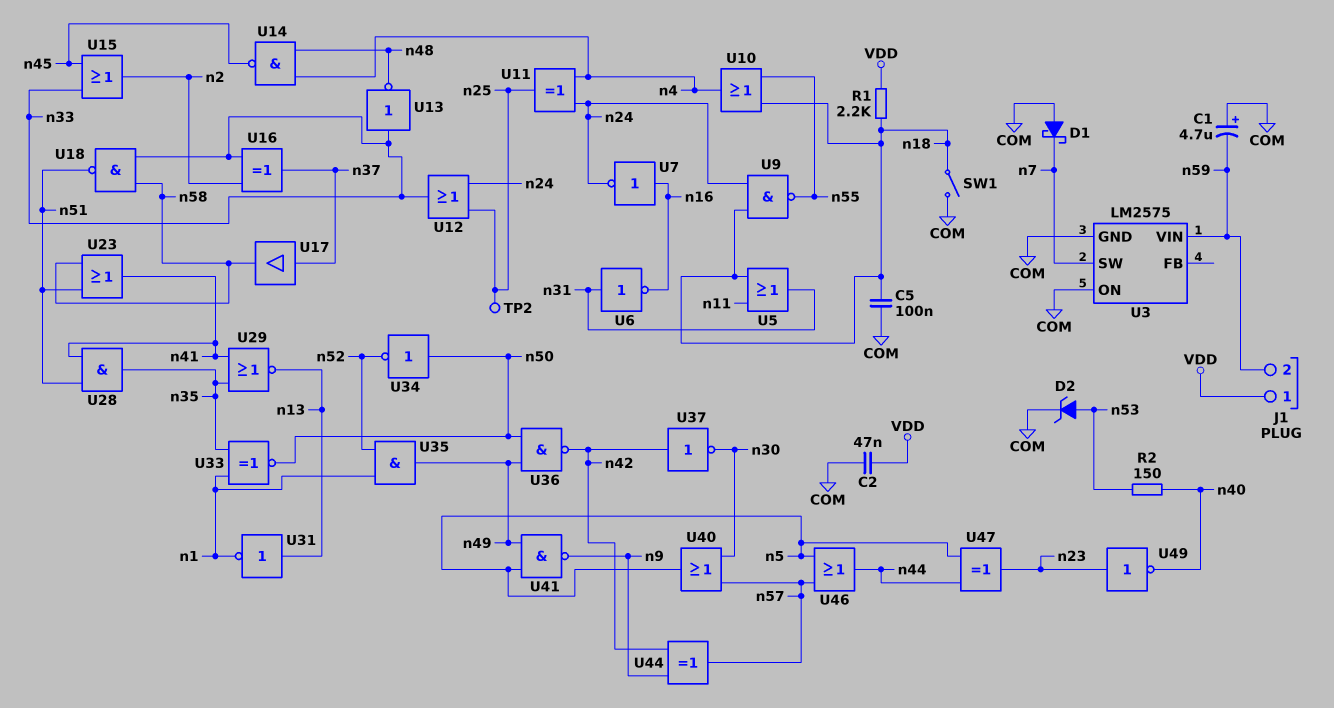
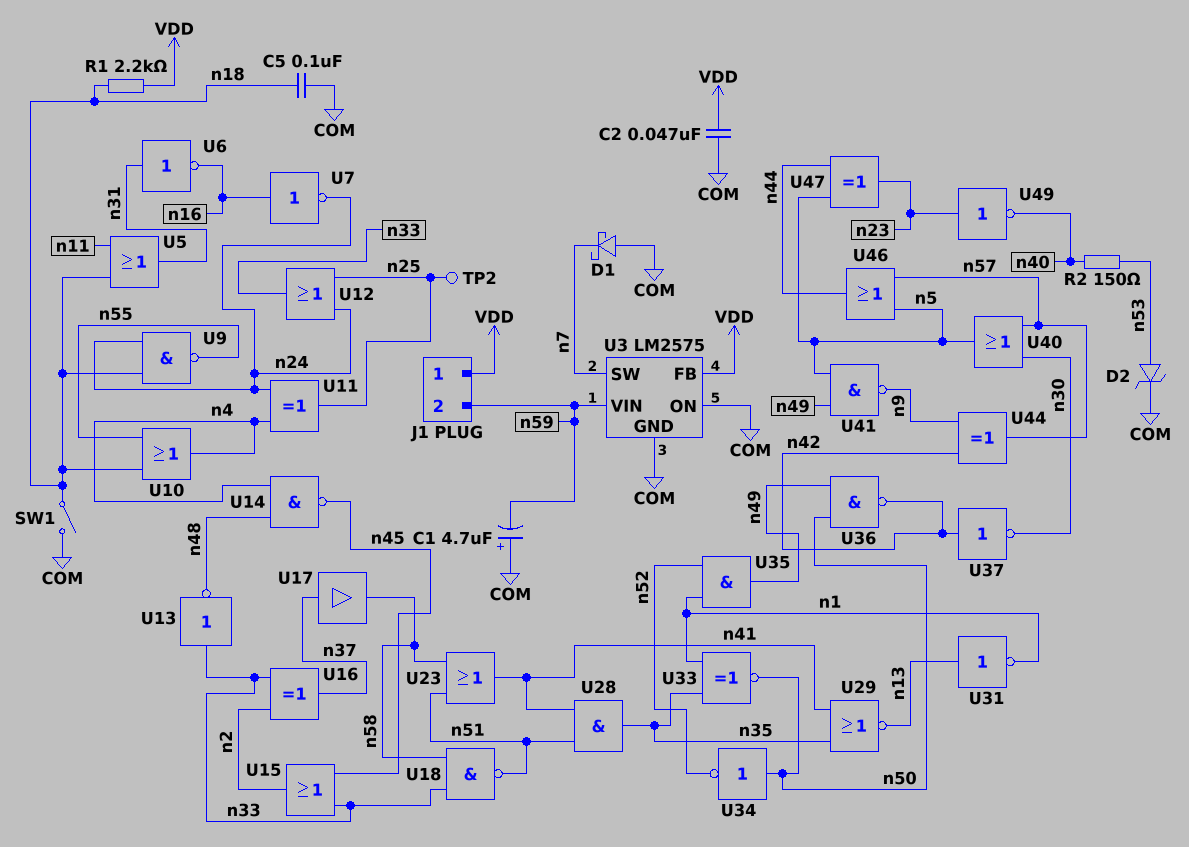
U3 pin FB: none -> VDD

